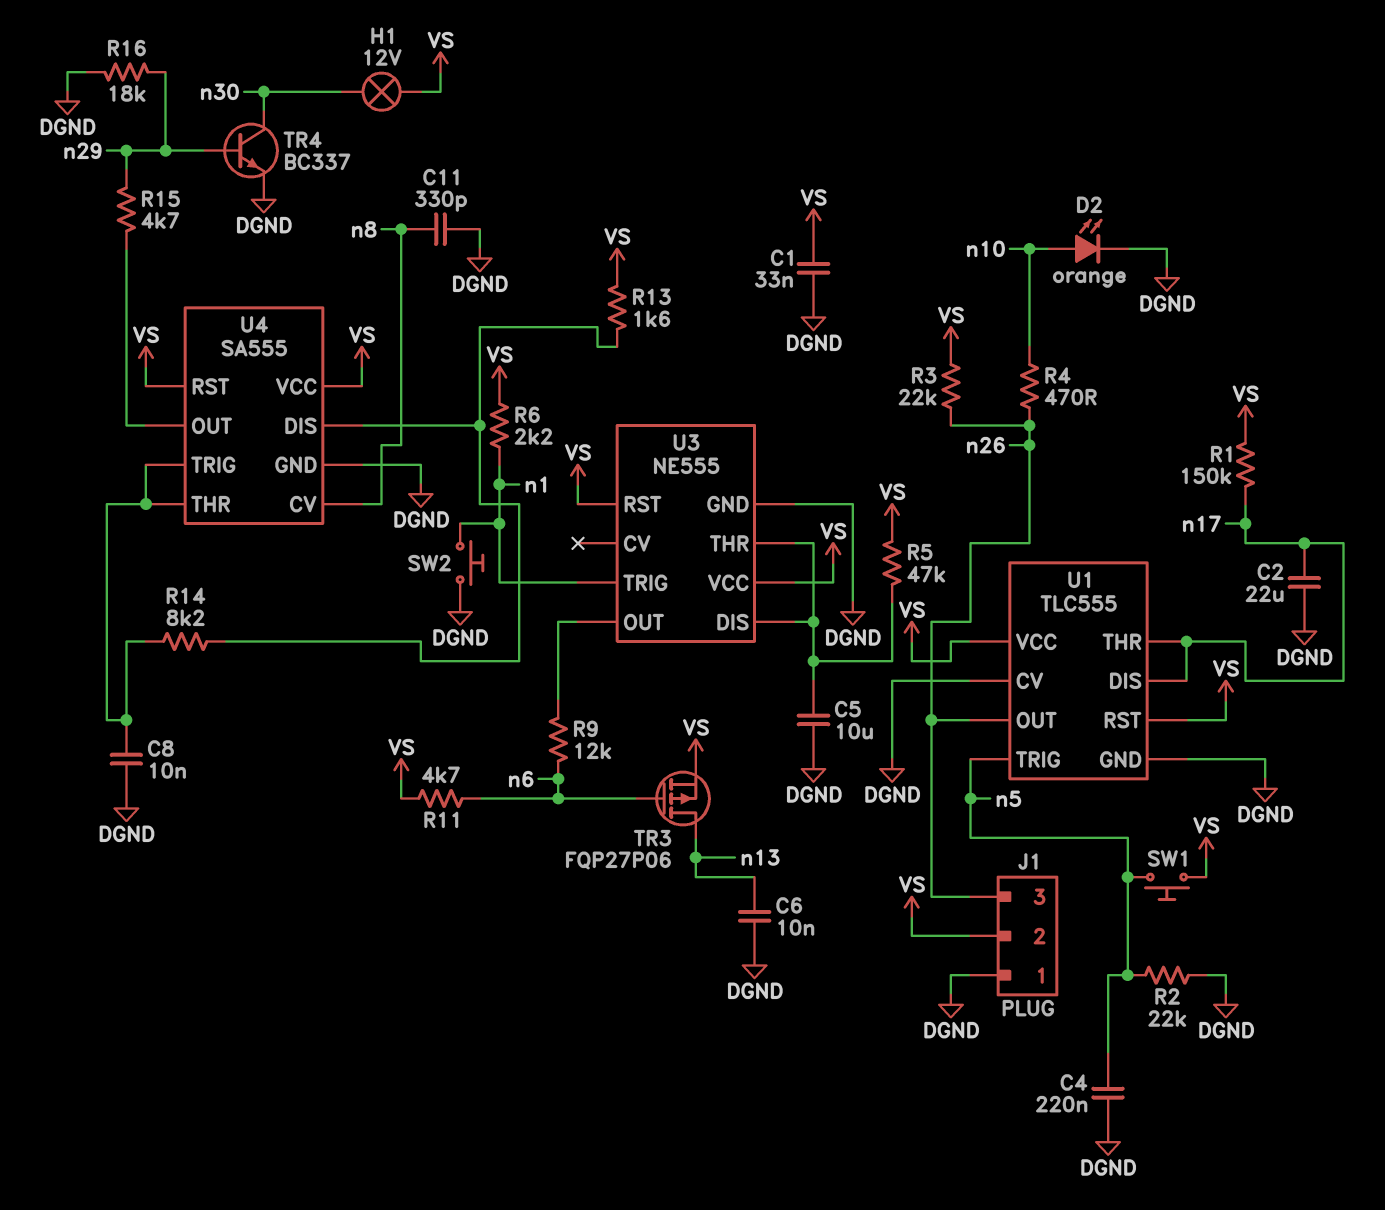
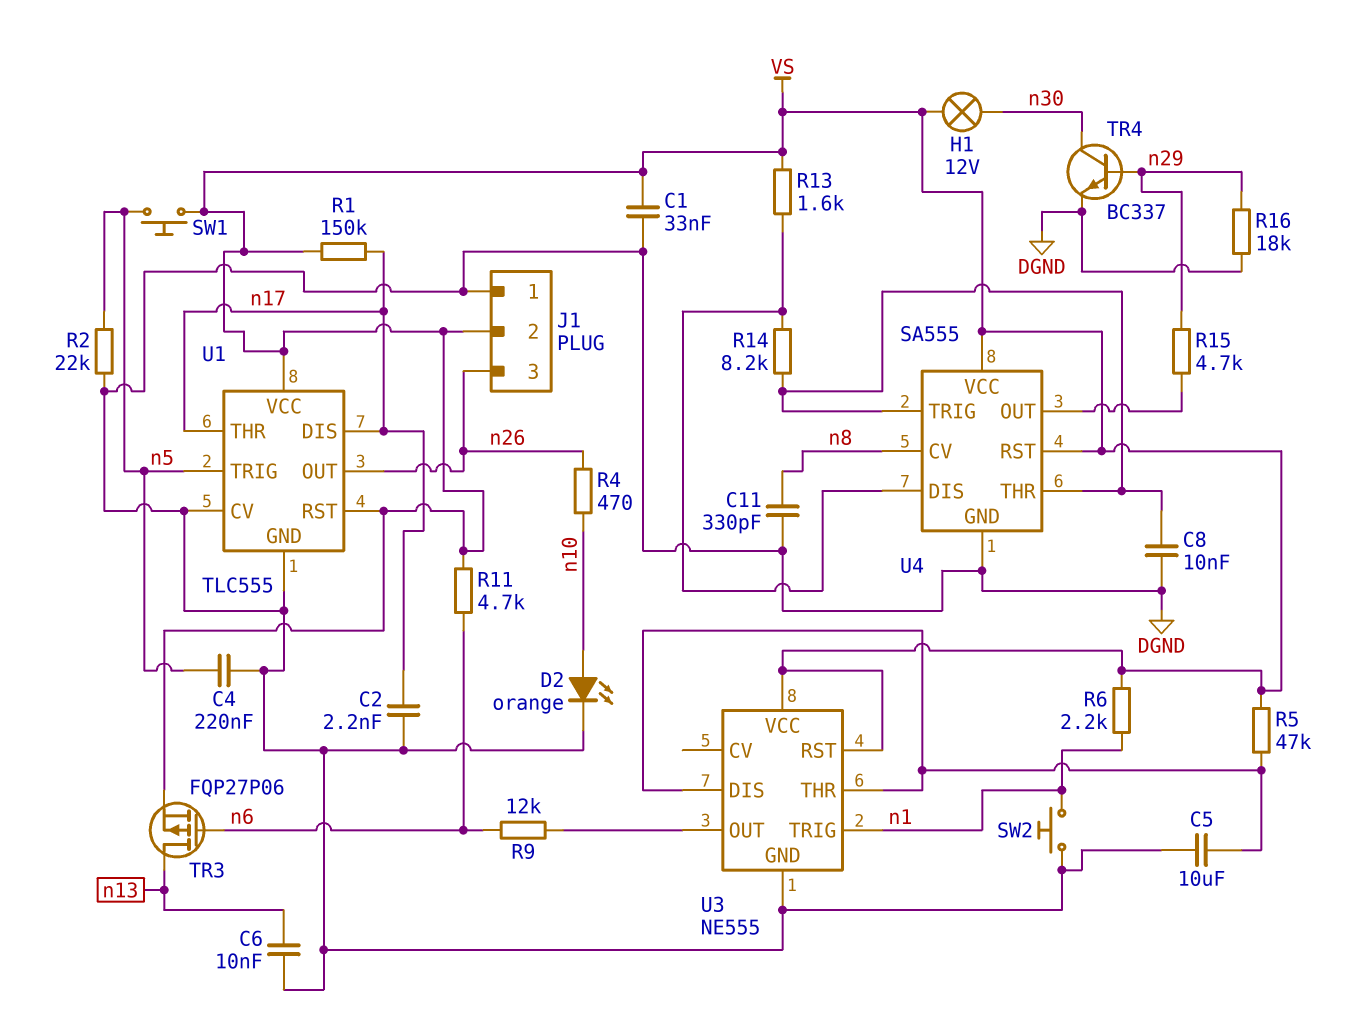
C2: 22uF (DGND, n17) -> 2.2nF (DGND, n17)
R3: 22k (VS, n26) -> none

